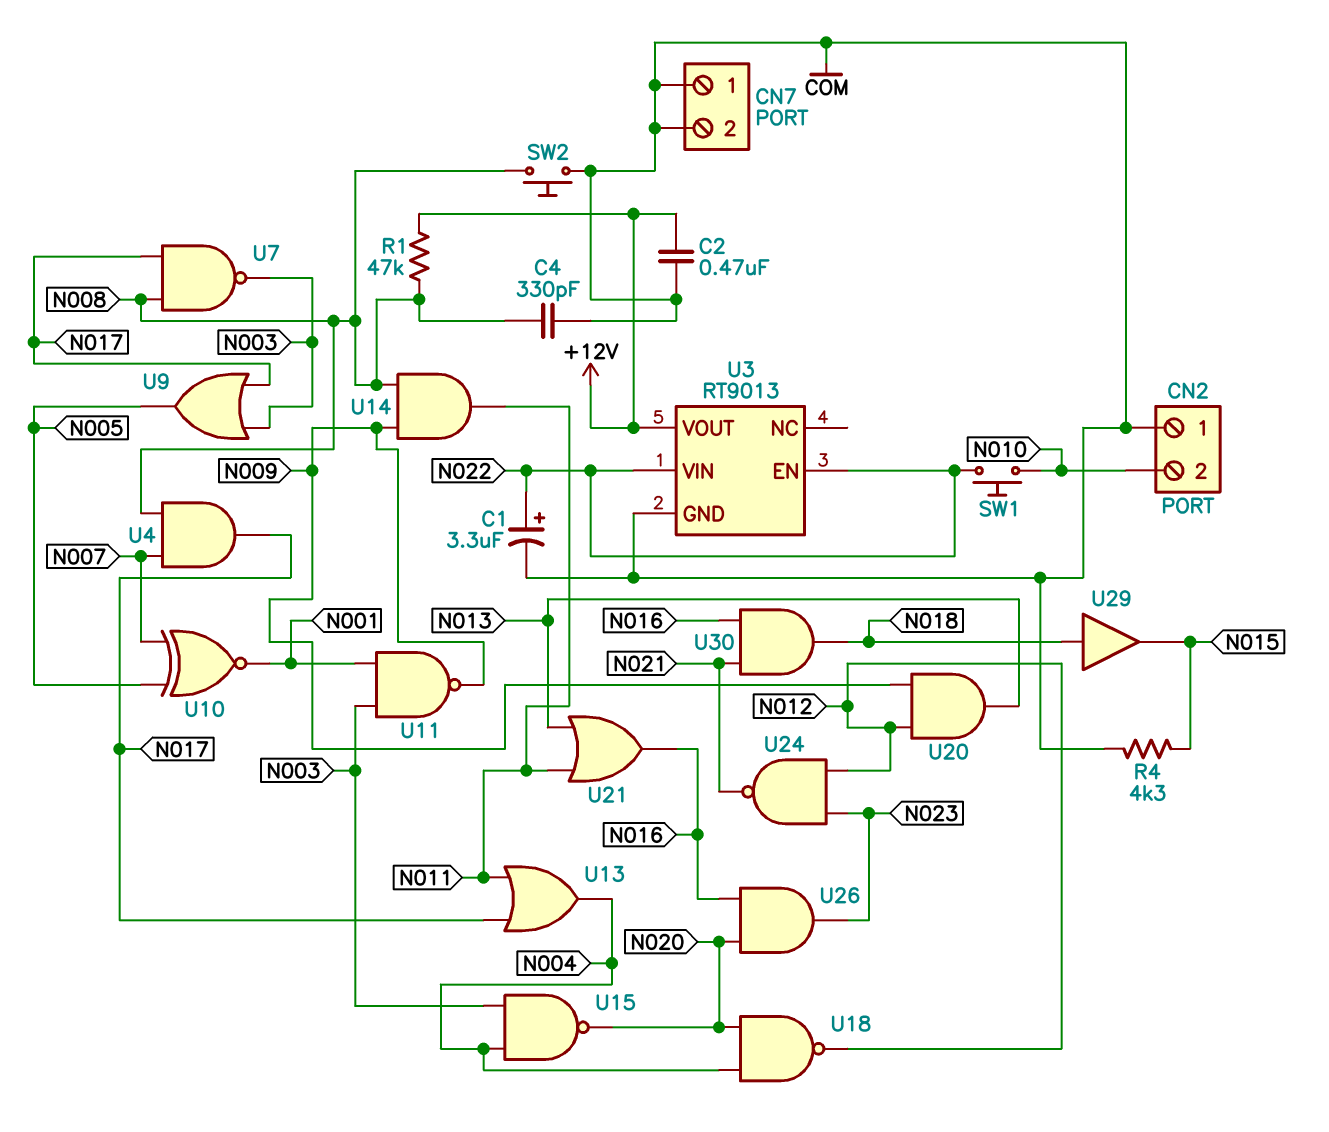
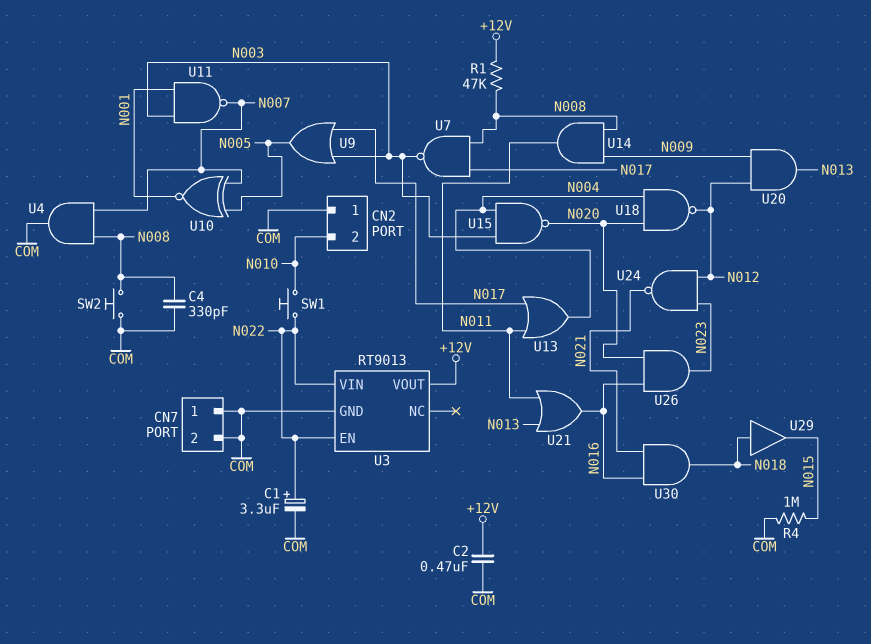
R4: 4.3k (COM, N015) -> 1M (COM, N015)
U4: AND (in N007, in N008, out N017) -> AND (in N007, in N008, out COM)
U11: NAND (in N001, in N003, out N009) -> NAND (in N001, in N003, out N007)

